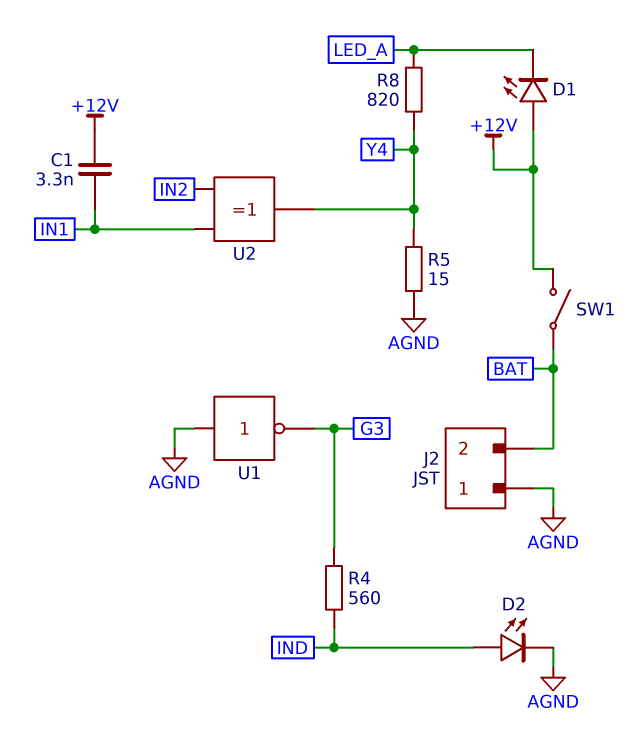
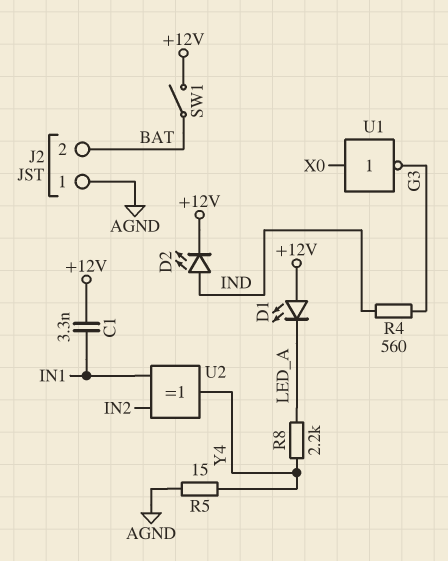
D2: LED (A IND, K AGND) -> LED (A IND, K +12V)
R8: 820 (LED_A, Y4) -> 2.2k (LED_A, Y4)
U1: NOT (in AGND, out G3) -> NOT (in X0, out G3)

